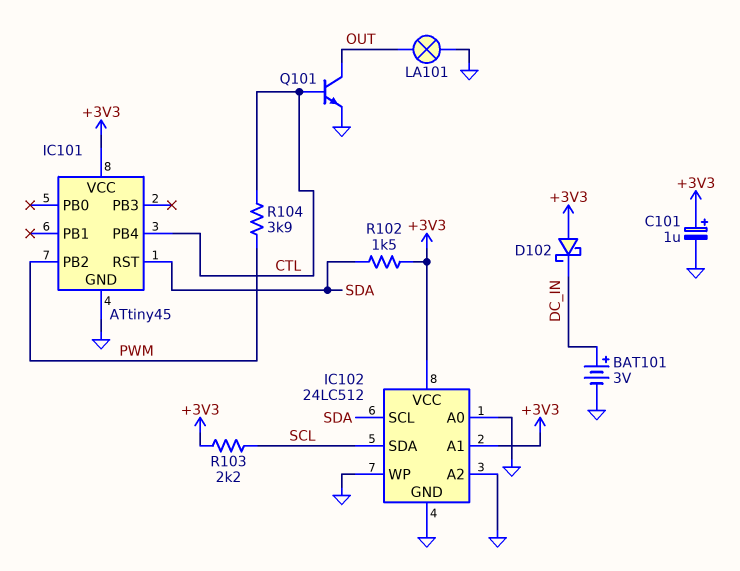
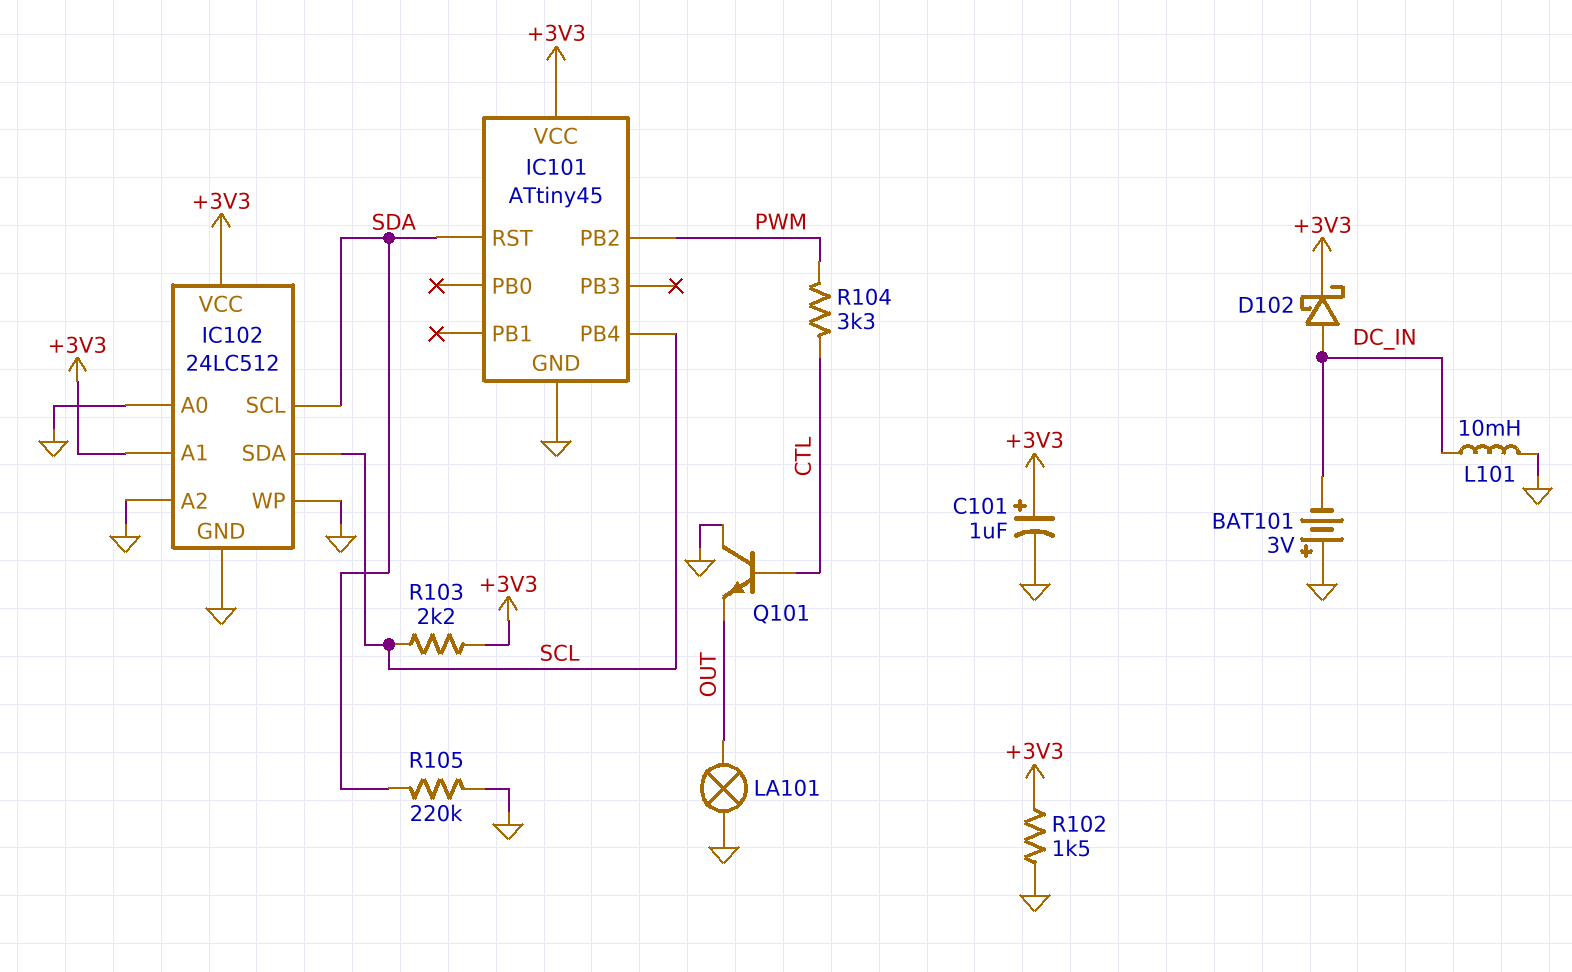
BAT101: 3V (plus DC_IN, minus GND) -> 3V (plus GND, minus DC_IN)
D102: schottky (A +3V3, K DC_IN) -> schottky (A DC_IN, K +3V3)
IC101 pin PB4: CTL -> SCL
L101: none -> 10mH (DC_IN, GND)
Q101: NPN (B CTL, C OUT, E GND) -> NPN (B CTL, C GND, E OUT)
R102: 1.5k (+3V3, SDA) -> 1.5k (+3V3, GND)
R104: 3.9k (CTL, PWM) -> 3.3k (CTL, PWM)
R105: none -> 220k (GND, SDA)

